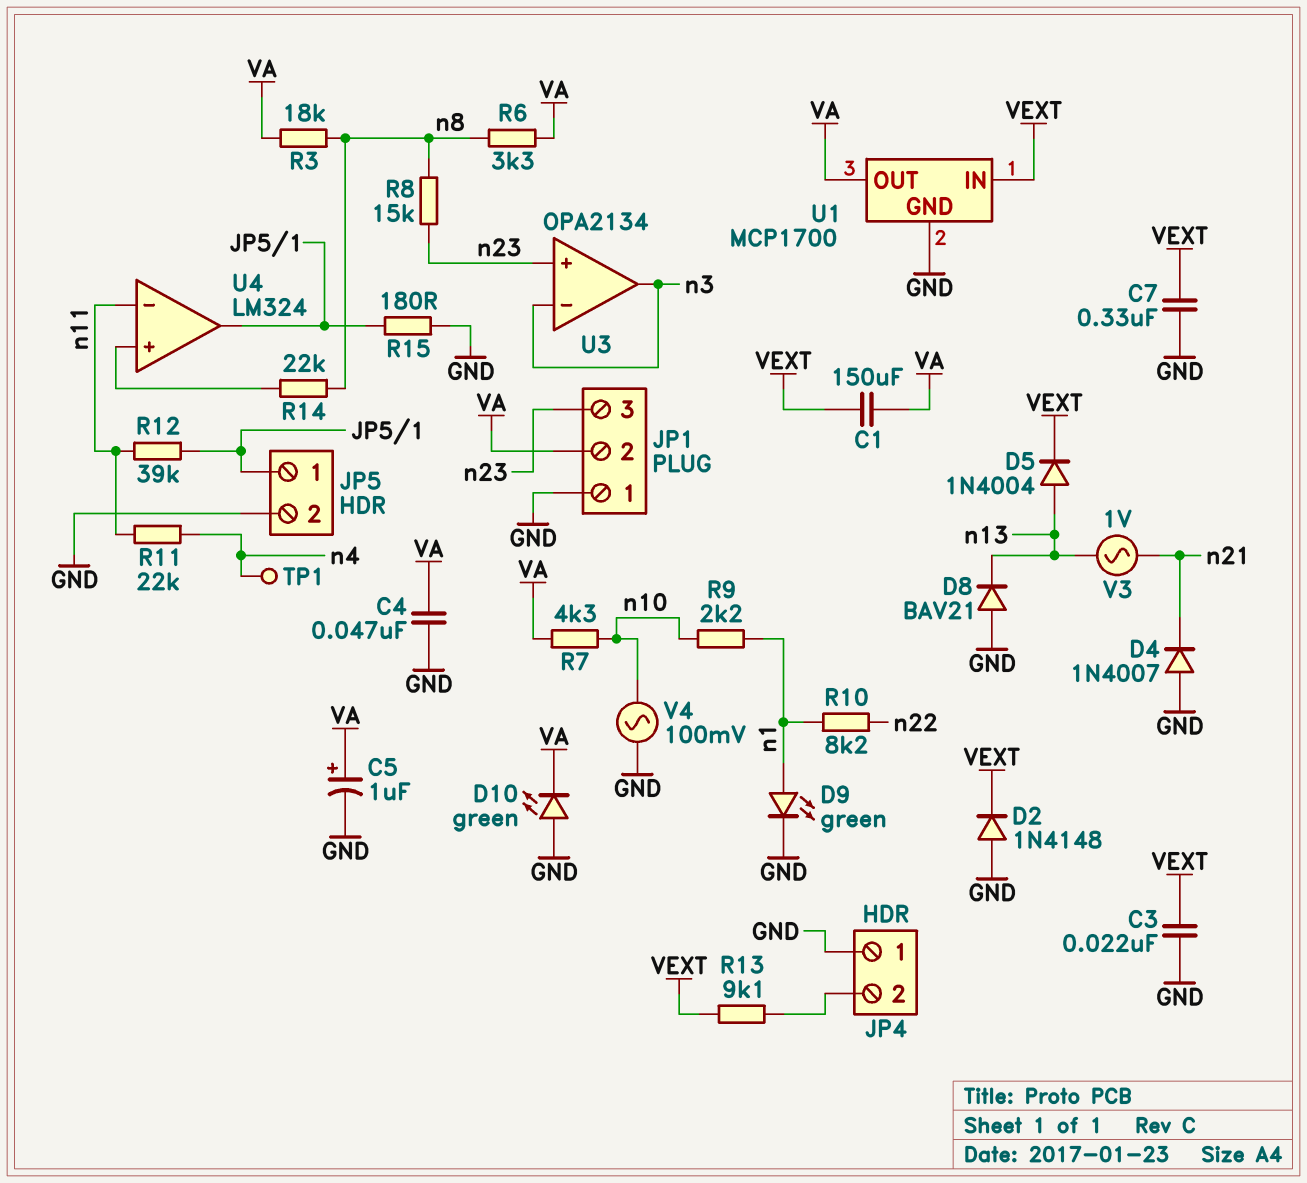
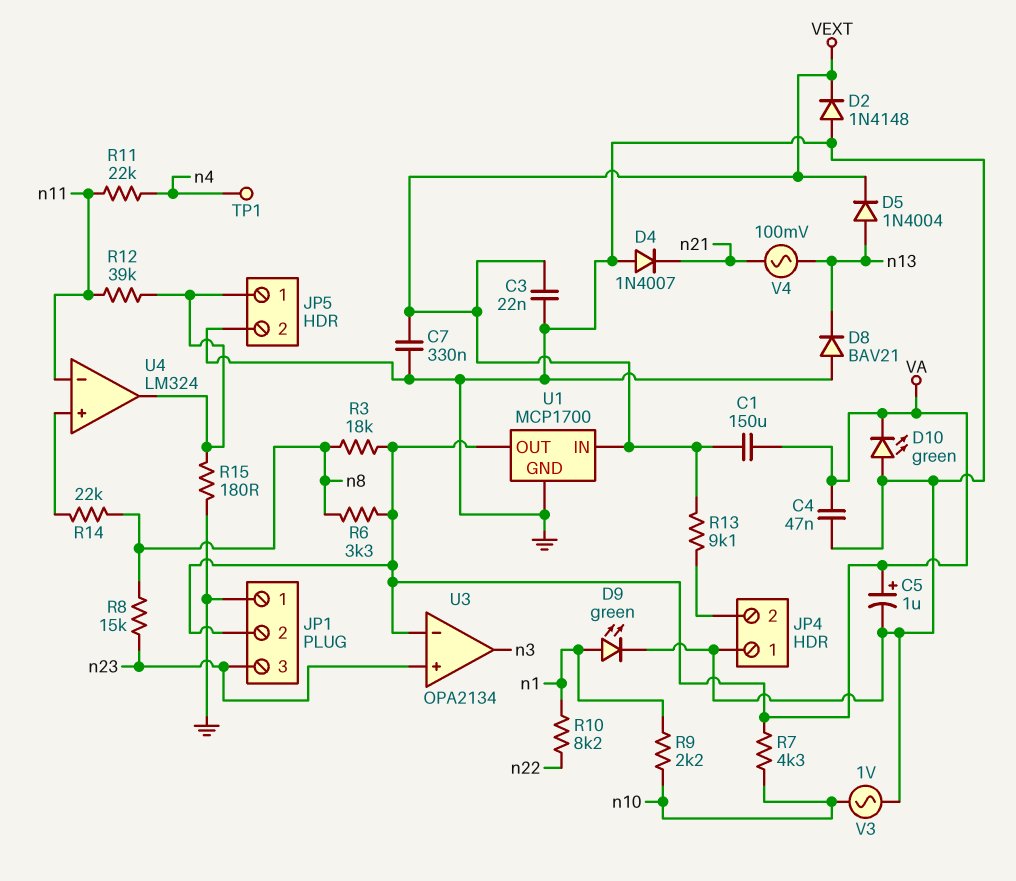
U3 pin in-: n3 -> VA
V3: AC 1V (n13, n21) -> AC 1V (GND, n10)
V4: AC 100mV (GND, n10) -> AC 100mV (n13, n21)

